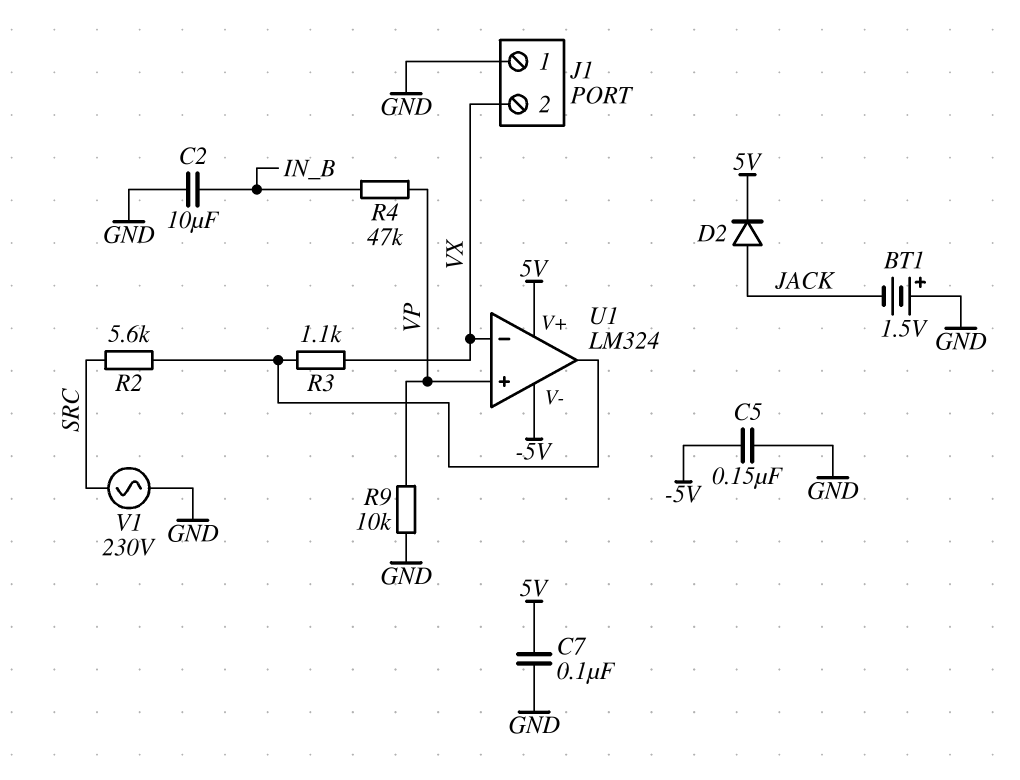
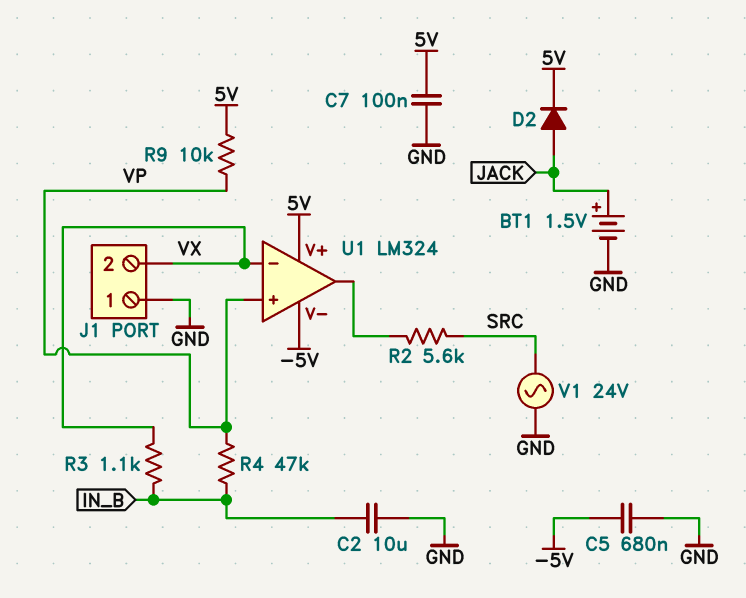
BT1: 1.5V (plus GND, minus JACK) -> 1.5V (plus JACK, minus GND)
C5: 150nF (-5V, GND) -> 680nF (-5V, GND)
R3: 1.1k (U1/out, VX) -> 1.1k (IN_B, VX)
R9: 10k (GND, VP) -> 10k (5V, VP)
V1: AC 230V (GND, SRC) -> AC 24V (GND, SRC)

